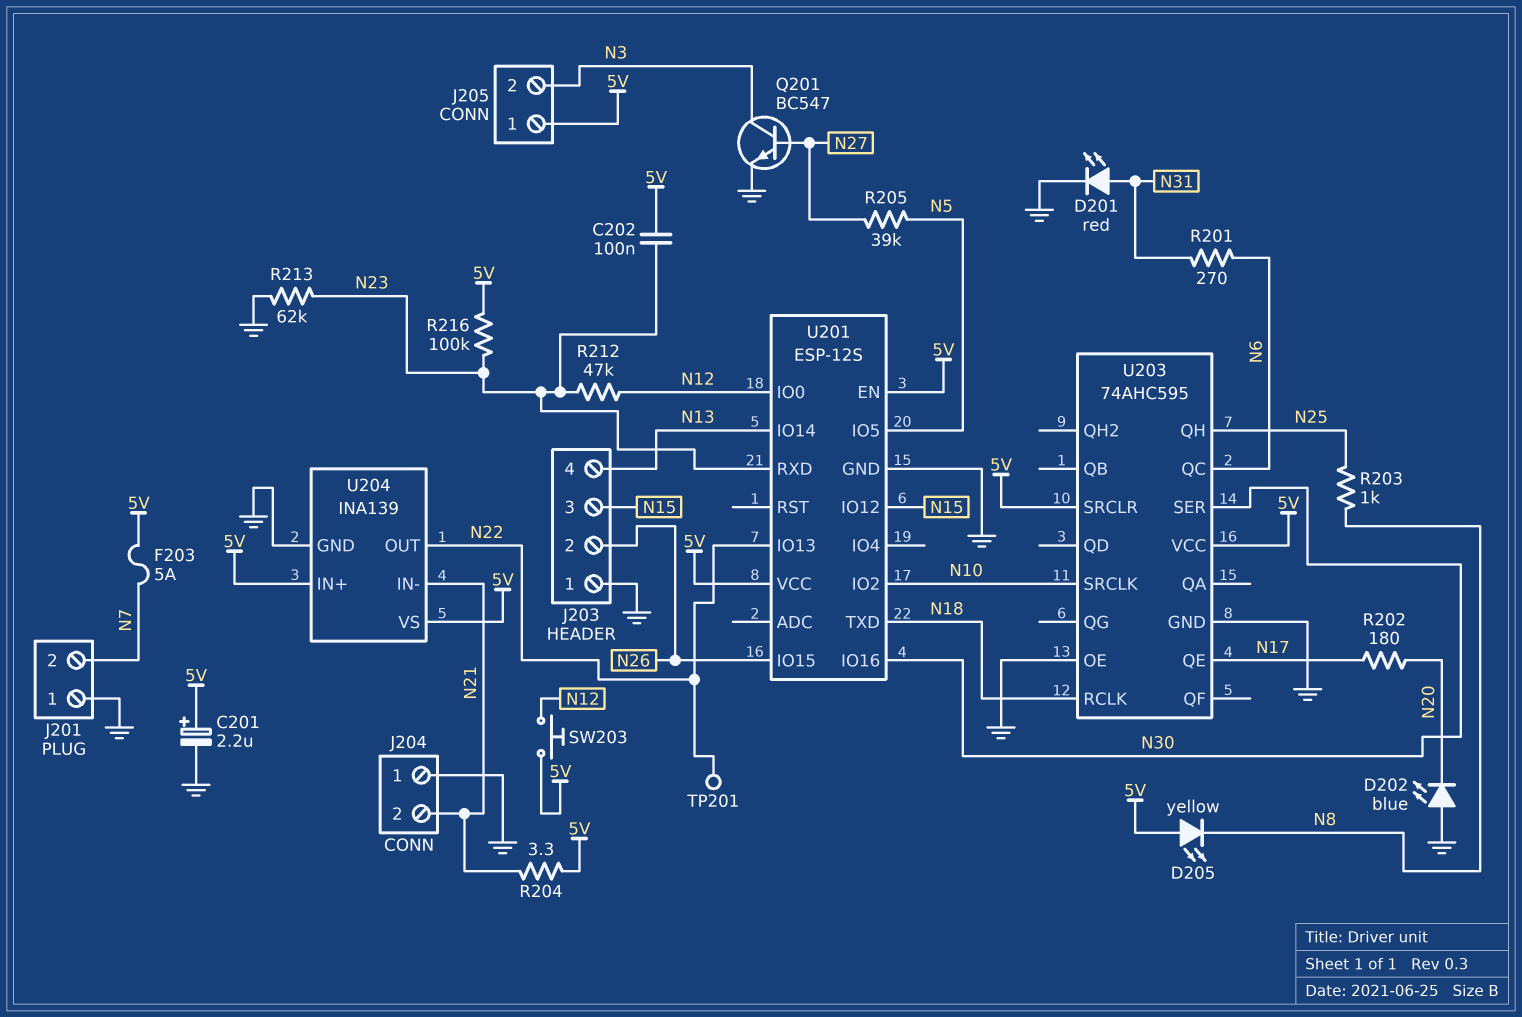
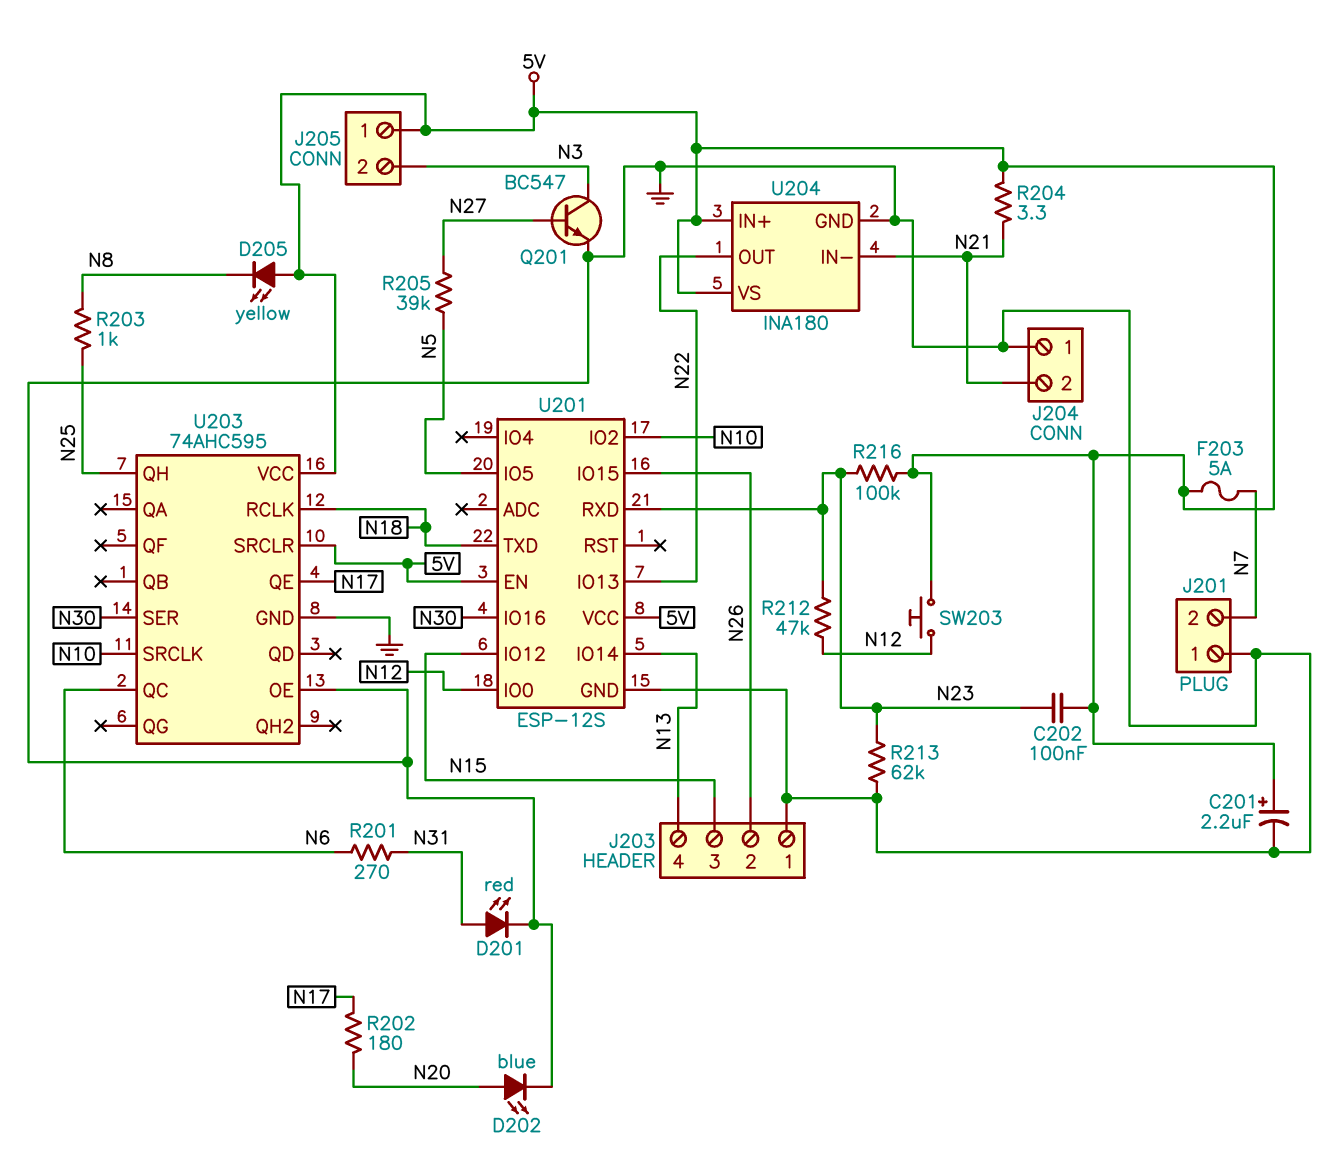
D202: LED blue (A GND, K N20) -> LED blue (A N20, K GND)
TP201: test point (N22) -> none
U204: INA139 -> INA180

